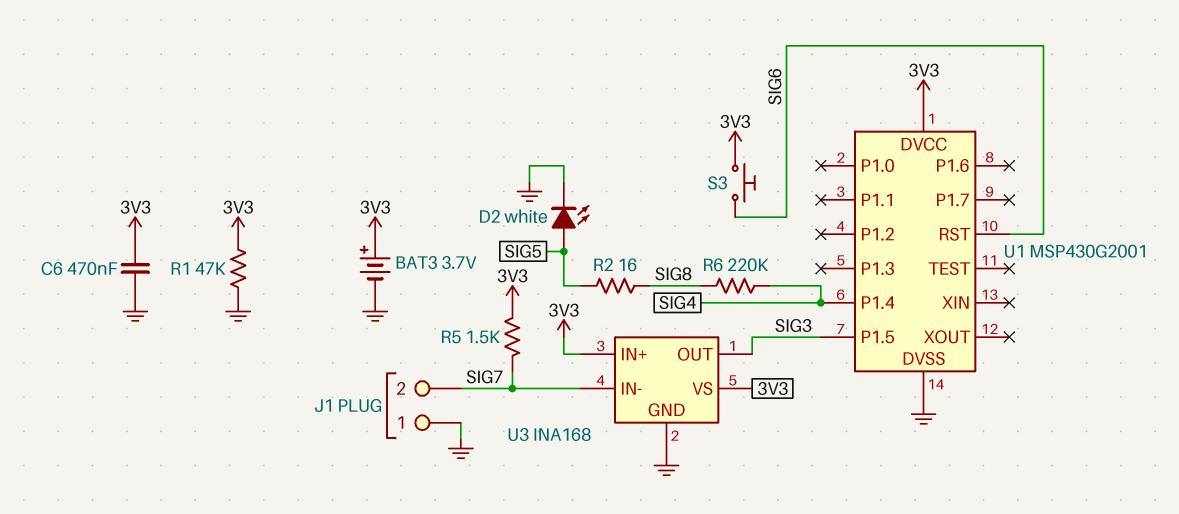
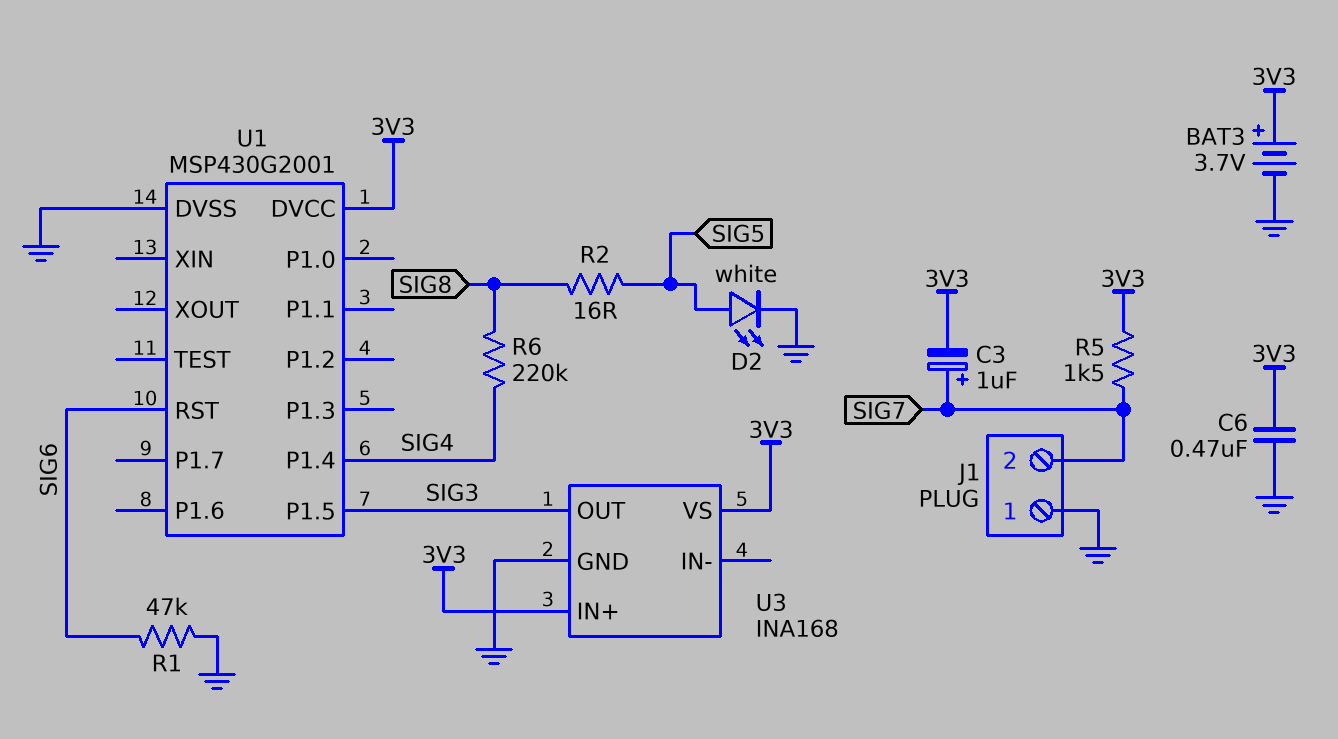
C3: none -> 1uF (plus SIG7, minus 3V3)
R1: 47k (3V3, GND) -> 47k (GND, SIG6)
S3: button (3V3, SIG6) -> none
U3 pin IN-: SIG7 -> none

